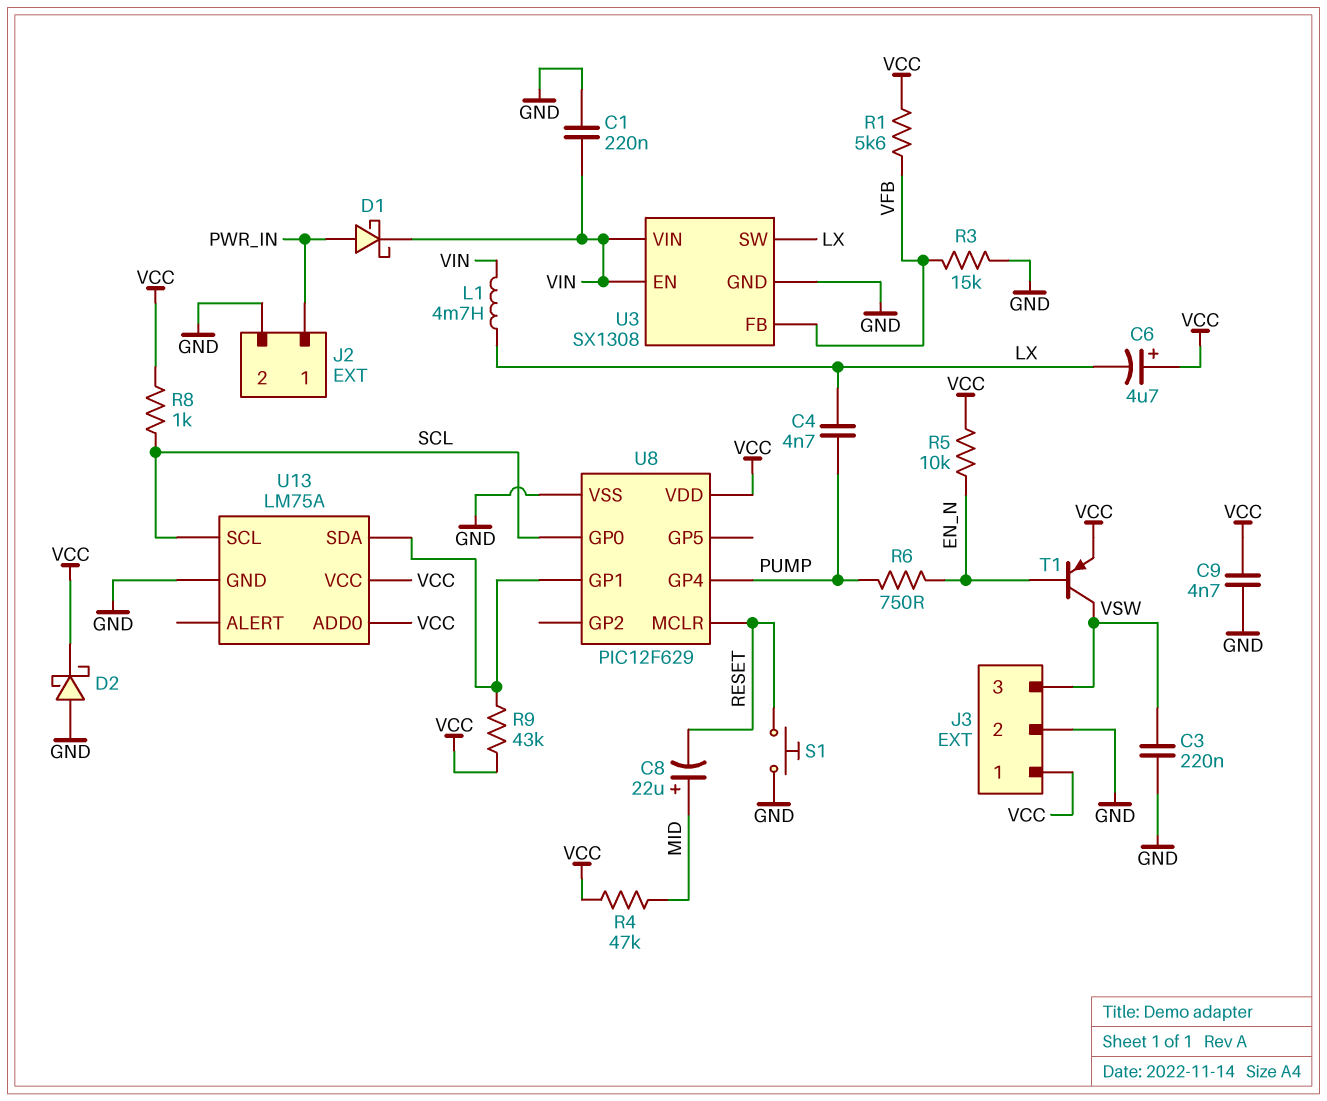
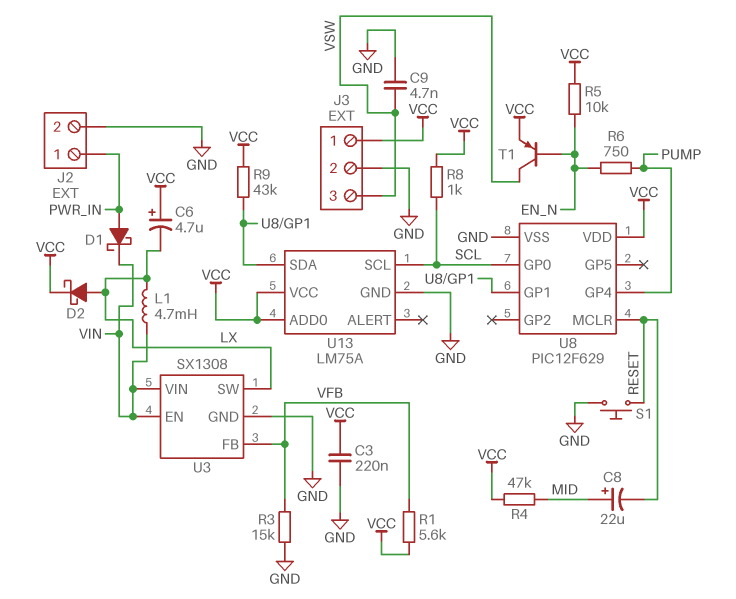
C1: 220nF (GND, VIN) -> none
C3: 220nF (GND, VSW) -> 220nF (GND, VCC)
C4: 4.7nF (LX, PUMP) -> none
C9: 4.7nF (GND, VCC) -> 4.7nF (GND, VSW)
D2: schottky (A GND, K VCC) -> schottky (A LX, K VCC)

